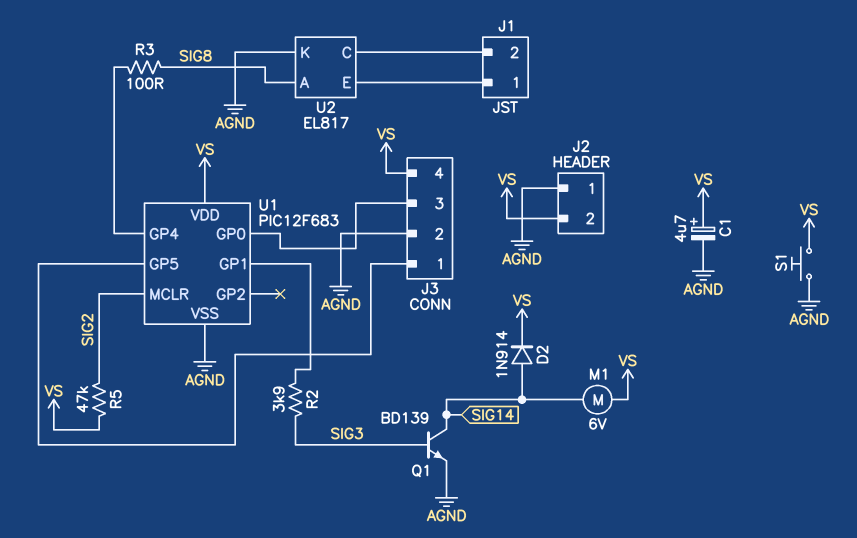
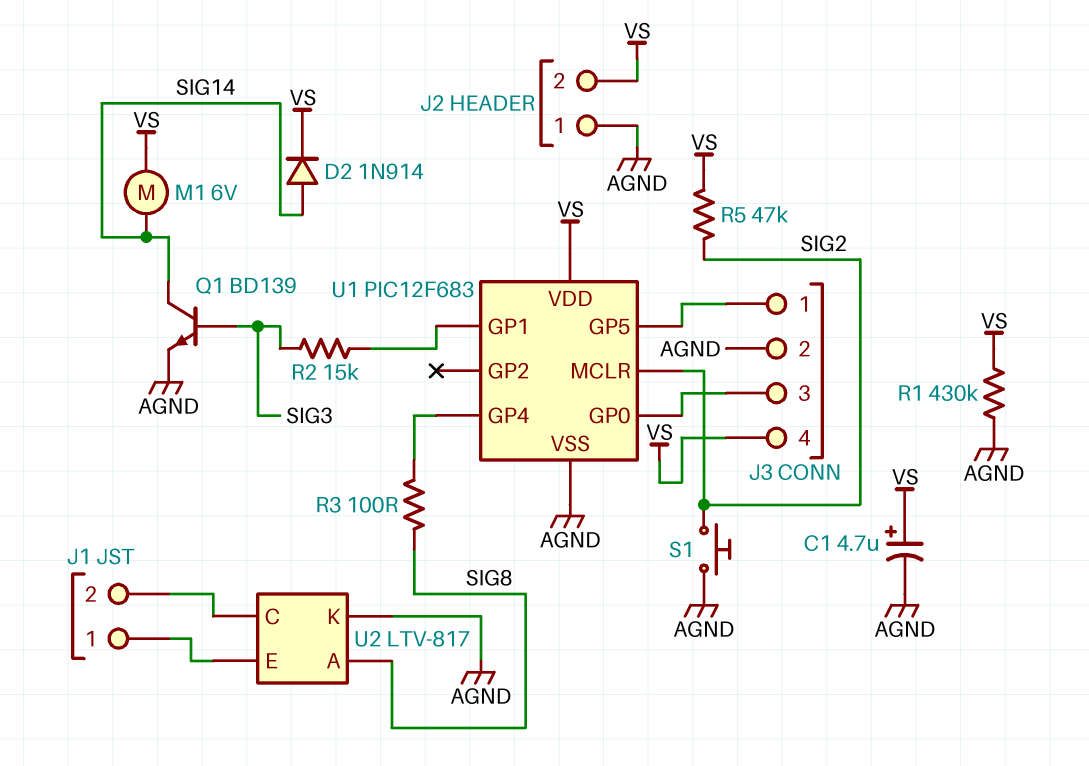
R1: none -> 430k (AGND, VS)
R2: 3.9k (SIG3, U1/GP1) -> 15k (SIG3, U1/GP1)
S1: button (AGND, VS) -> button (AGND, SIG2)
U2: EL817 -> LTV-817

